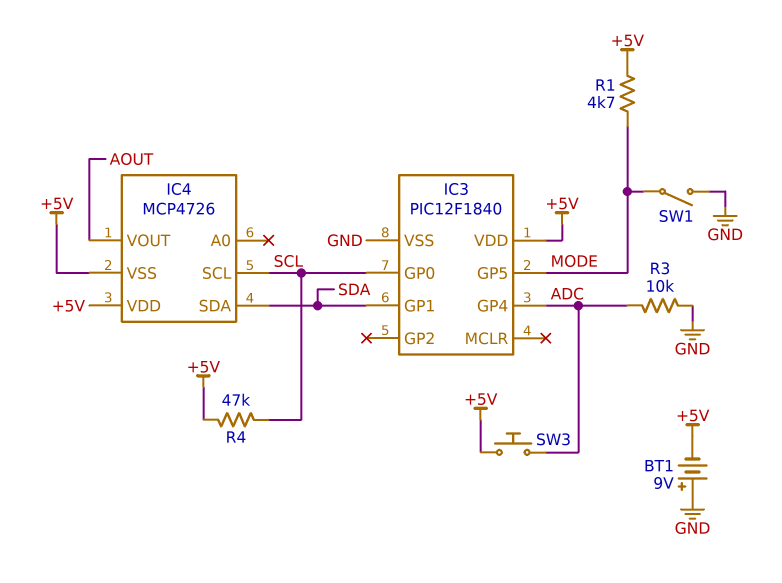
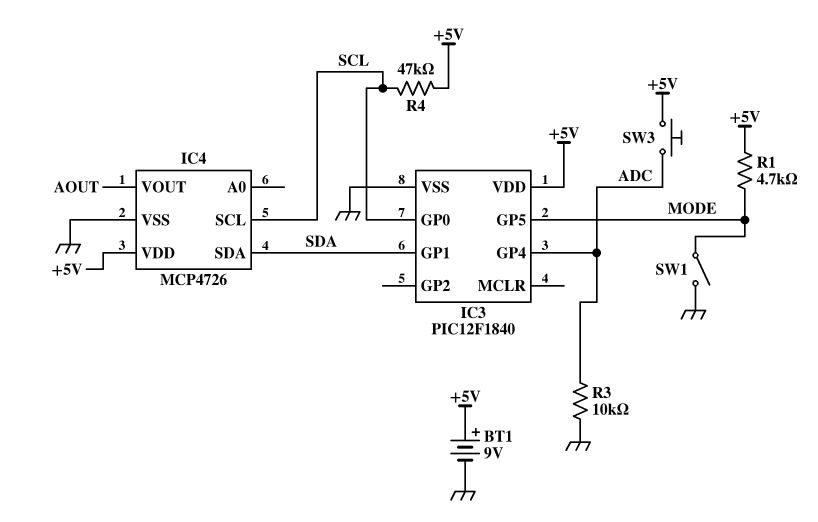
BT1: 9V (plus GND, minus +5V) -> 9V (plus +5V, minus GND)
IC4 pin VSS: +5V -> GND

